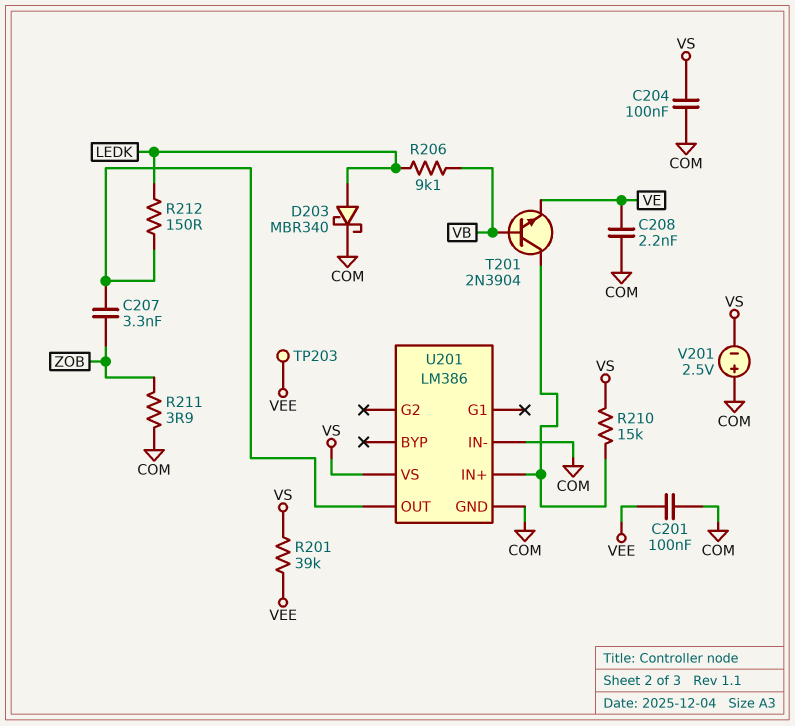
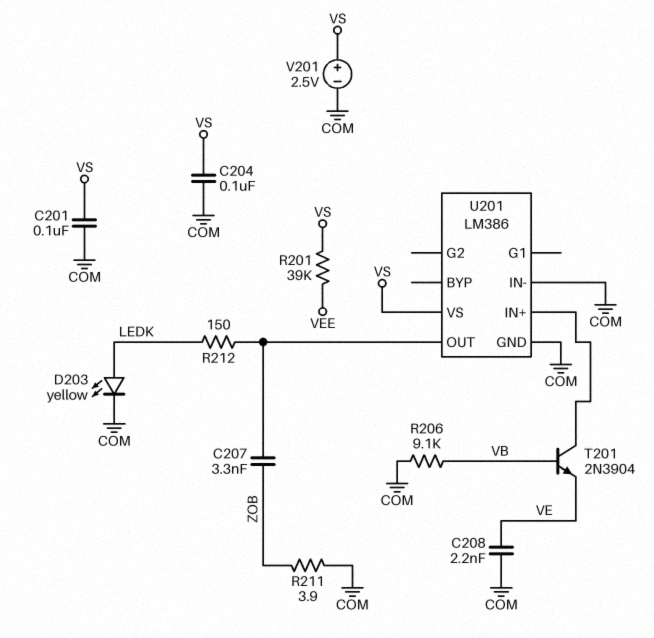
C201: 100nF (COM, VEE) -> 100nF (COM, VS)
D203: schottky MBR340 (A LEDK, K COM) -> LED yellow (A LEDK, K COM)
R206: 9.1k (LEDK, VB) -> 9.1k (COM, VB)
R210: 15k (U201/IN+, VS) -> none
TP203: test point (VEE) -> none
V201: 2.5V (plus COM, minus VS) -> 2.5V (plus VS, minus COM)

